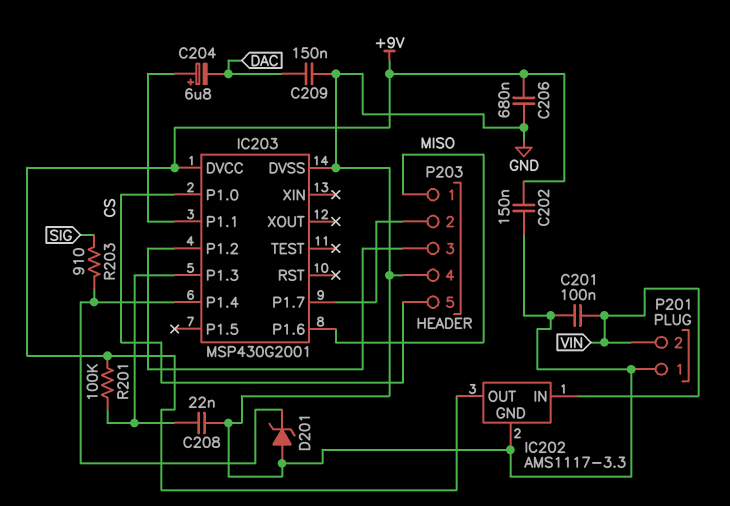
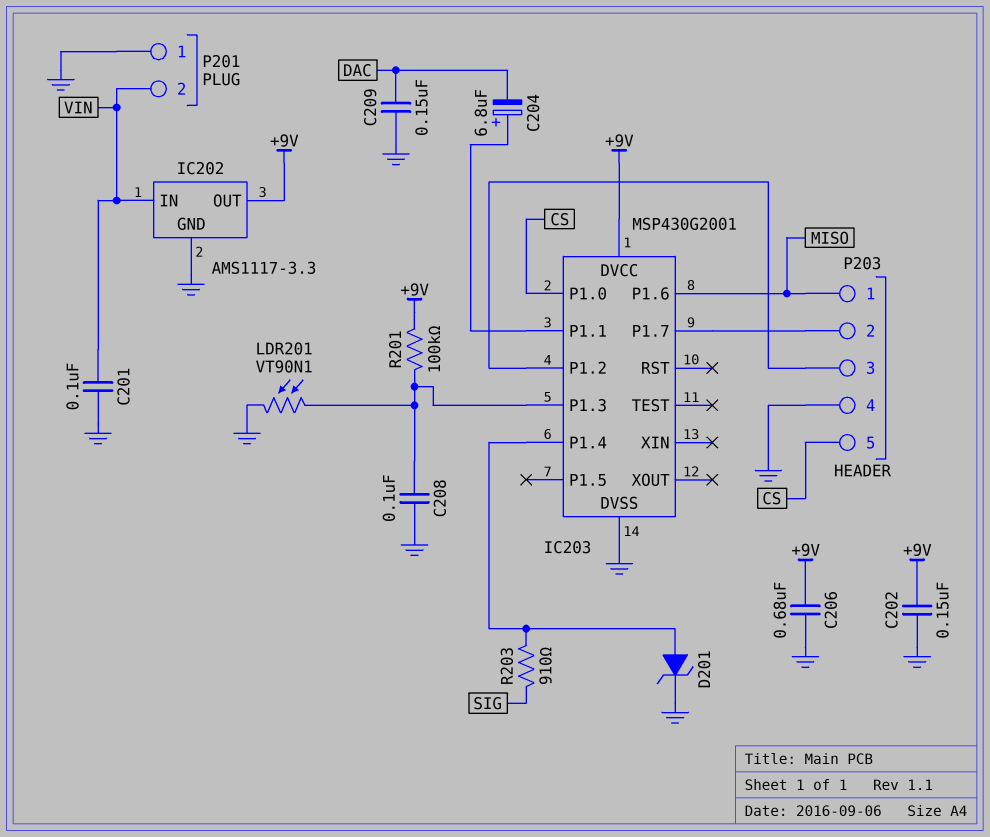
C208: 22nF (GND, IC203/P1.3) -> 100nF (GND, IC203/P1.3)
D201: zener (A GND, K IC203/P1.4) -> zener (A IC203/P1.4, K GND)
LDR201: none -> VT90N1 (GND, IC203/P1.3)

